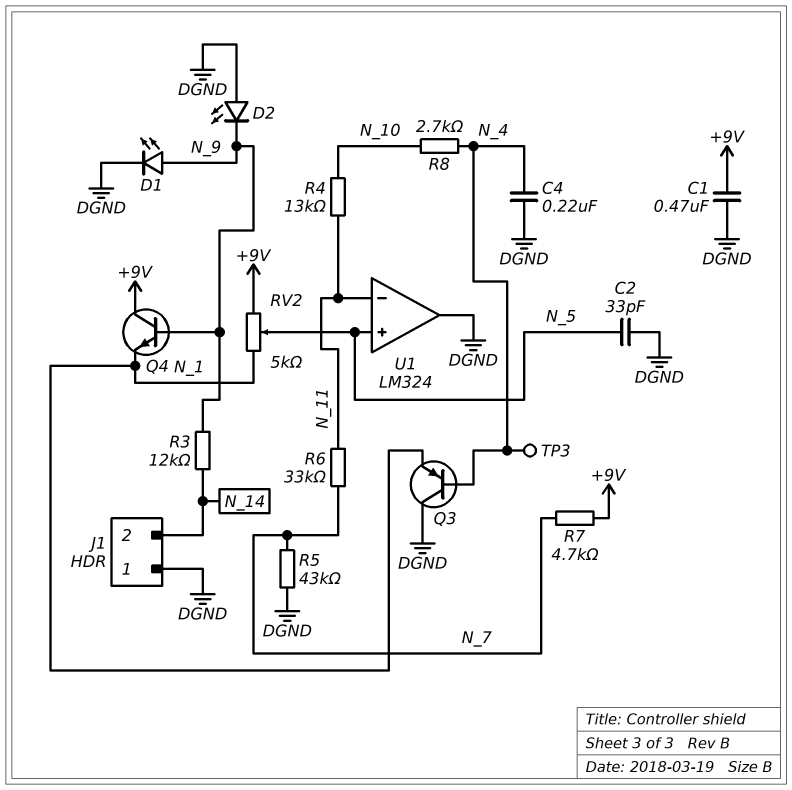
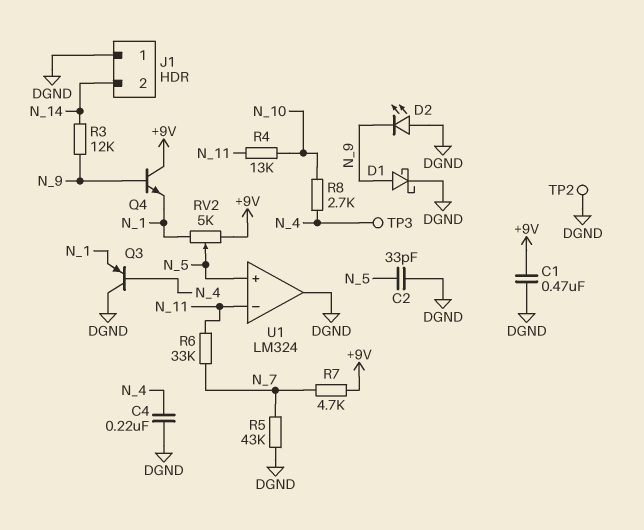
D1: LED (A N_9, K DGND) -> schottky (A N_9, K DGND)
TP2: none -> test point (DGND)

